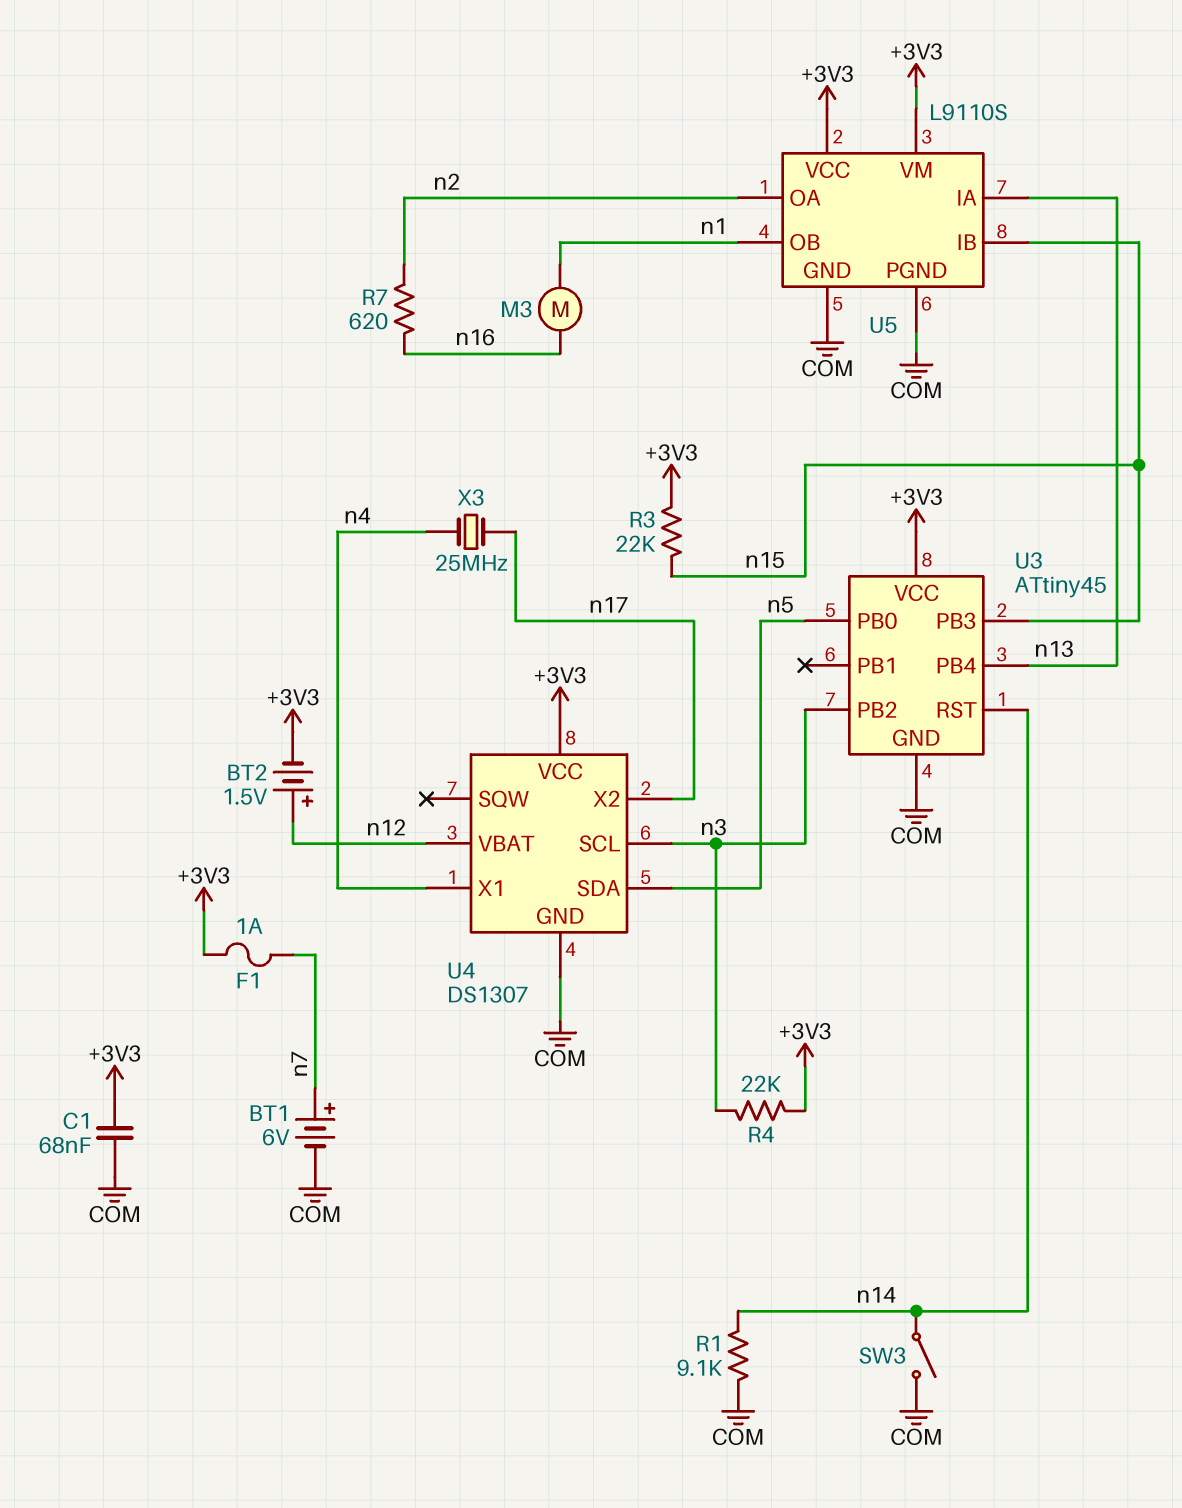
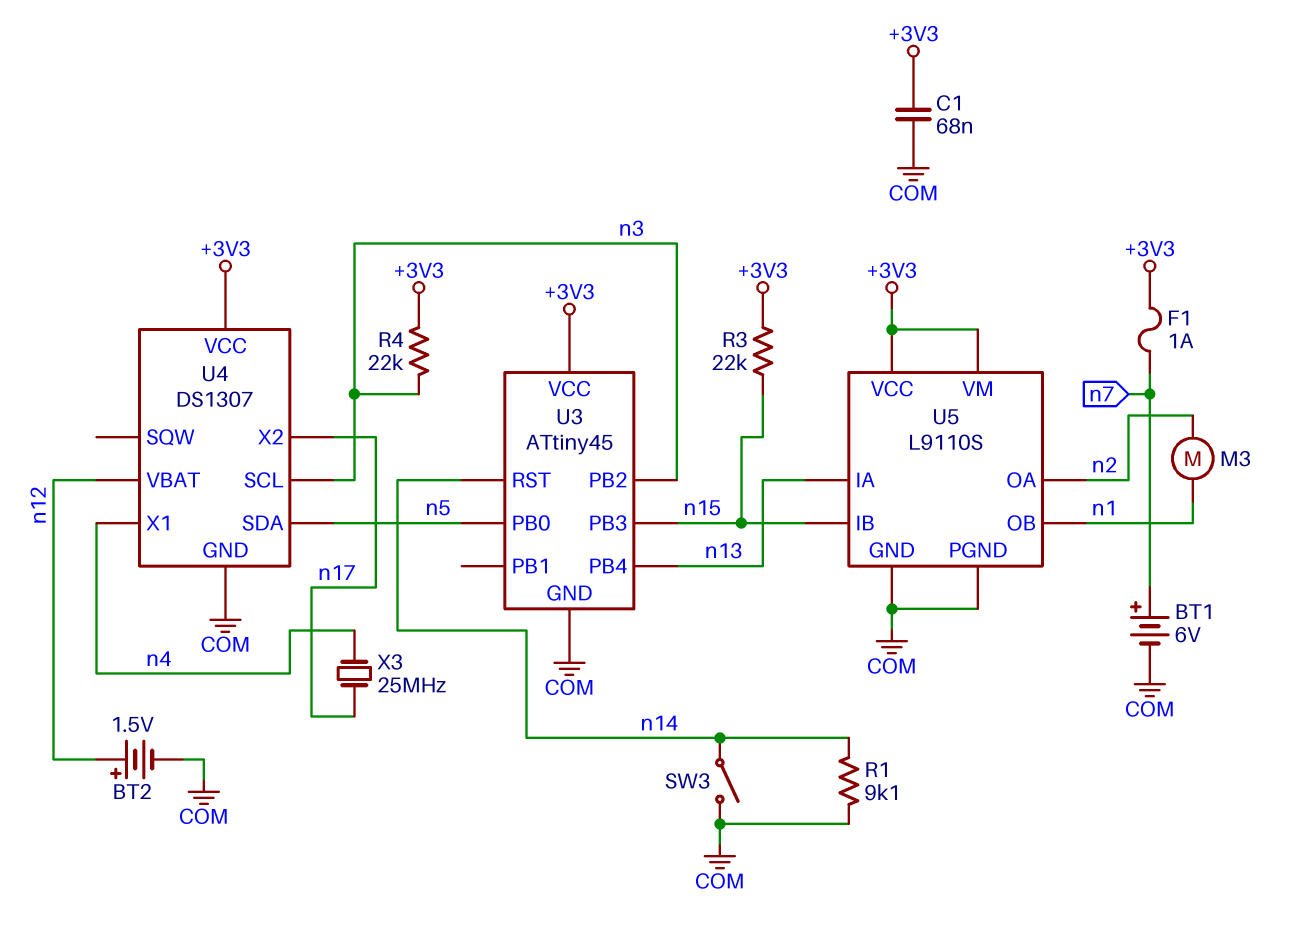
BT2: 1.5V (plus n12, minus +3V3) -> 1.5V (plus n12, minus COM)
M3: motor (n1, n16) -> motor (n1, n2)
R7: 620 (n2, n16) -> none

